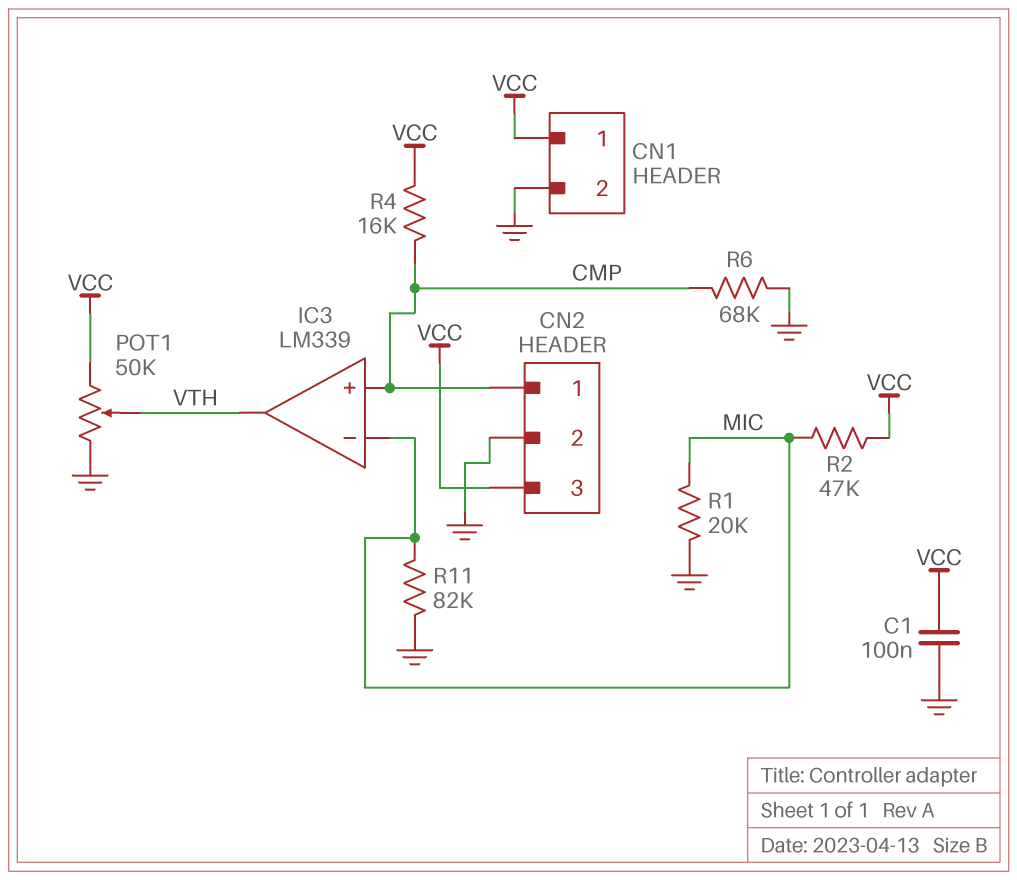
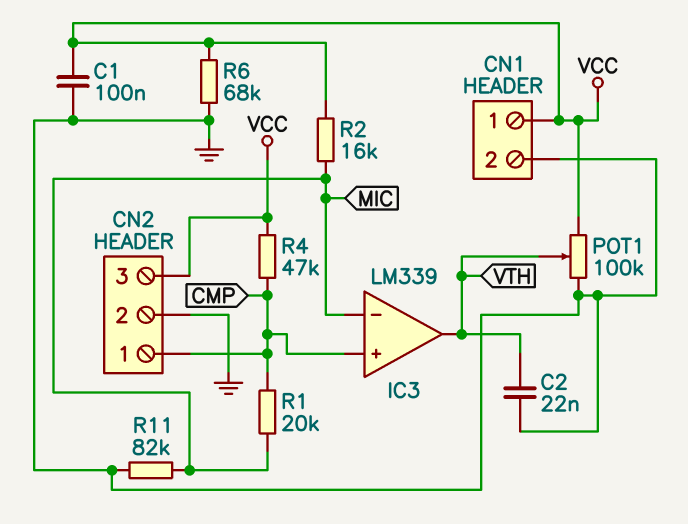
C2: none -> 22nF (GND, VTH)
POT1: 50k (GND, VCC, wiper VTH) -> 100k (GND, VCC, wiper VTH)
R1: 20k (GND, MIC) -> 20k (CMP, MIC)
R2: 47k (MIC, VCC) -> 16k (MIC, VCC)
R4: 16k (CMP, VCC) -> 47k (CMP, VCC)
R6: 68k (CMP, GND) -> 68k (GND, VCC)

